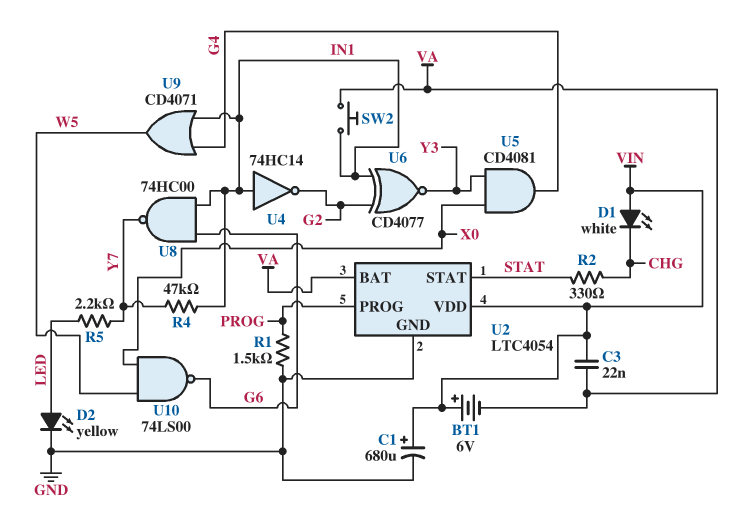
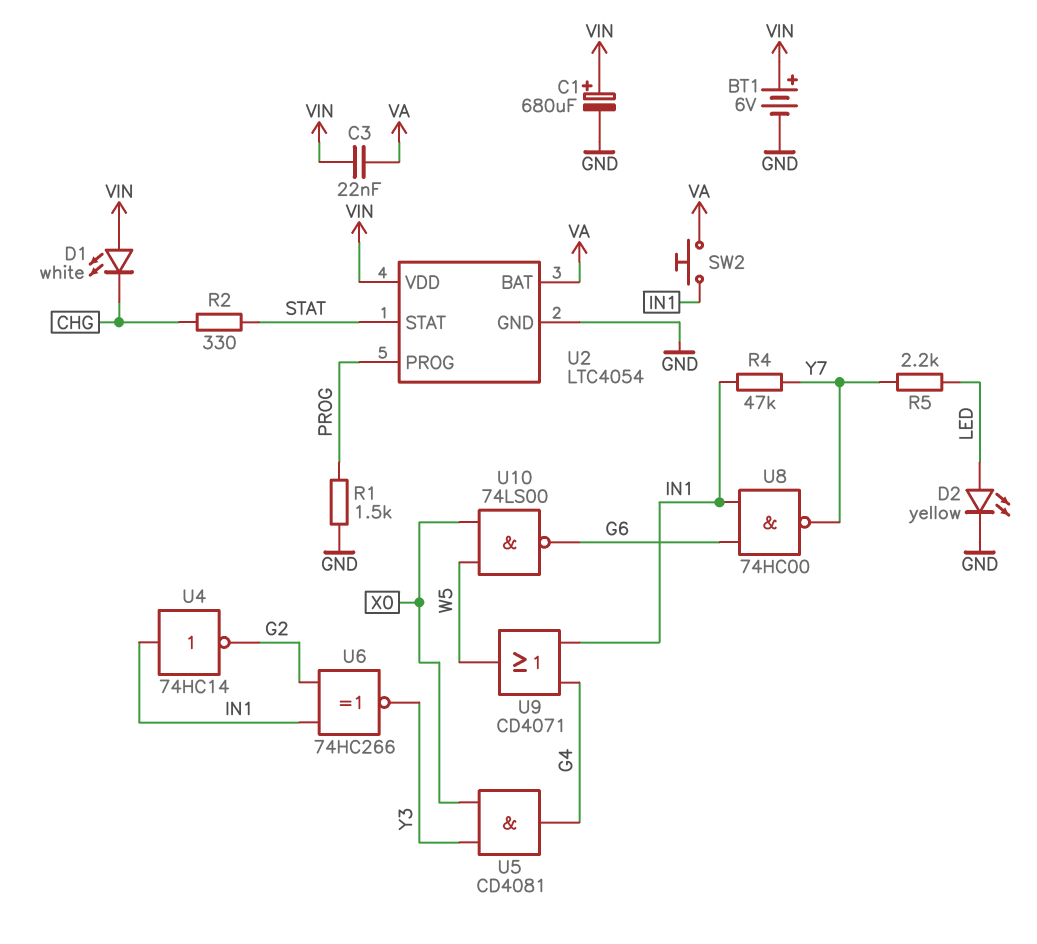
BT1: 6V (plus VIN, minus VA) -> 6V (plus VIN, minus GND)
U6: XNOR CD4077 (in G2, in IN1, out Y3) -> XNOR 74HC266 (in G2, in IN1, out Y3)

